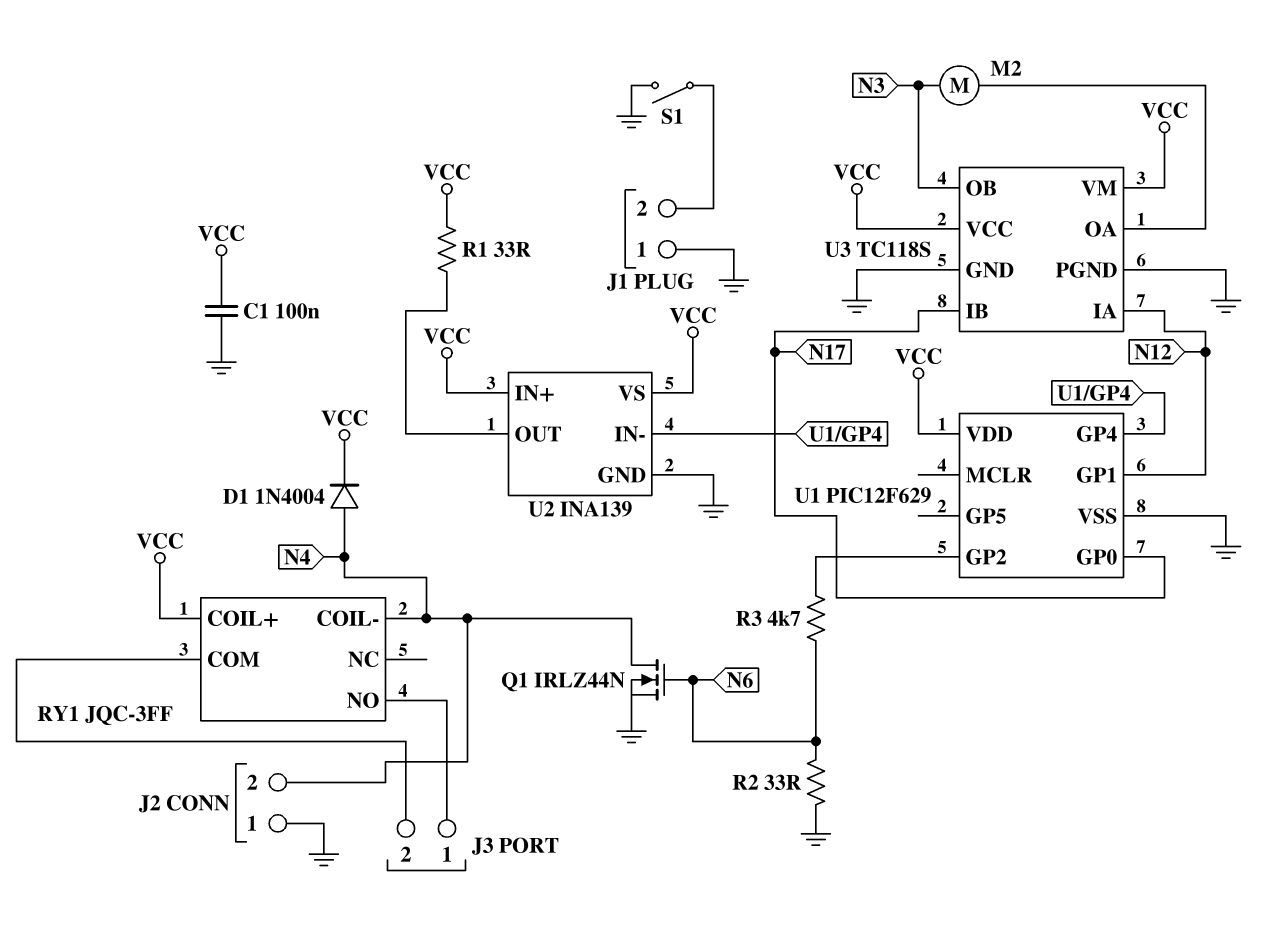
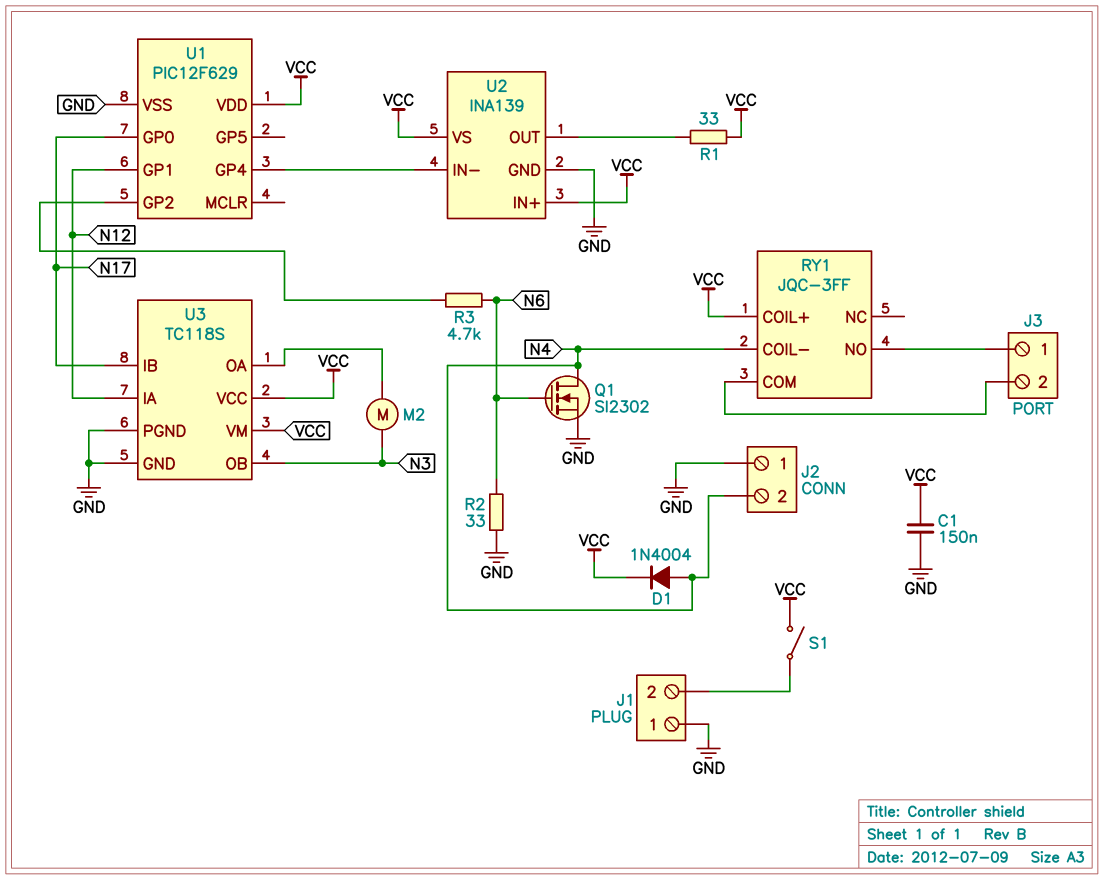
C1: 100nF (GND, VCC) -> 150nF (GND, VCC)
Q1: NMOS IRLZ44N (G N6, D N4, S GND) -> NMOS SI2302 (G N6, D N4, S GND)
S1: switch (GND, J1/2) -> switch (J1/2, VCC)

